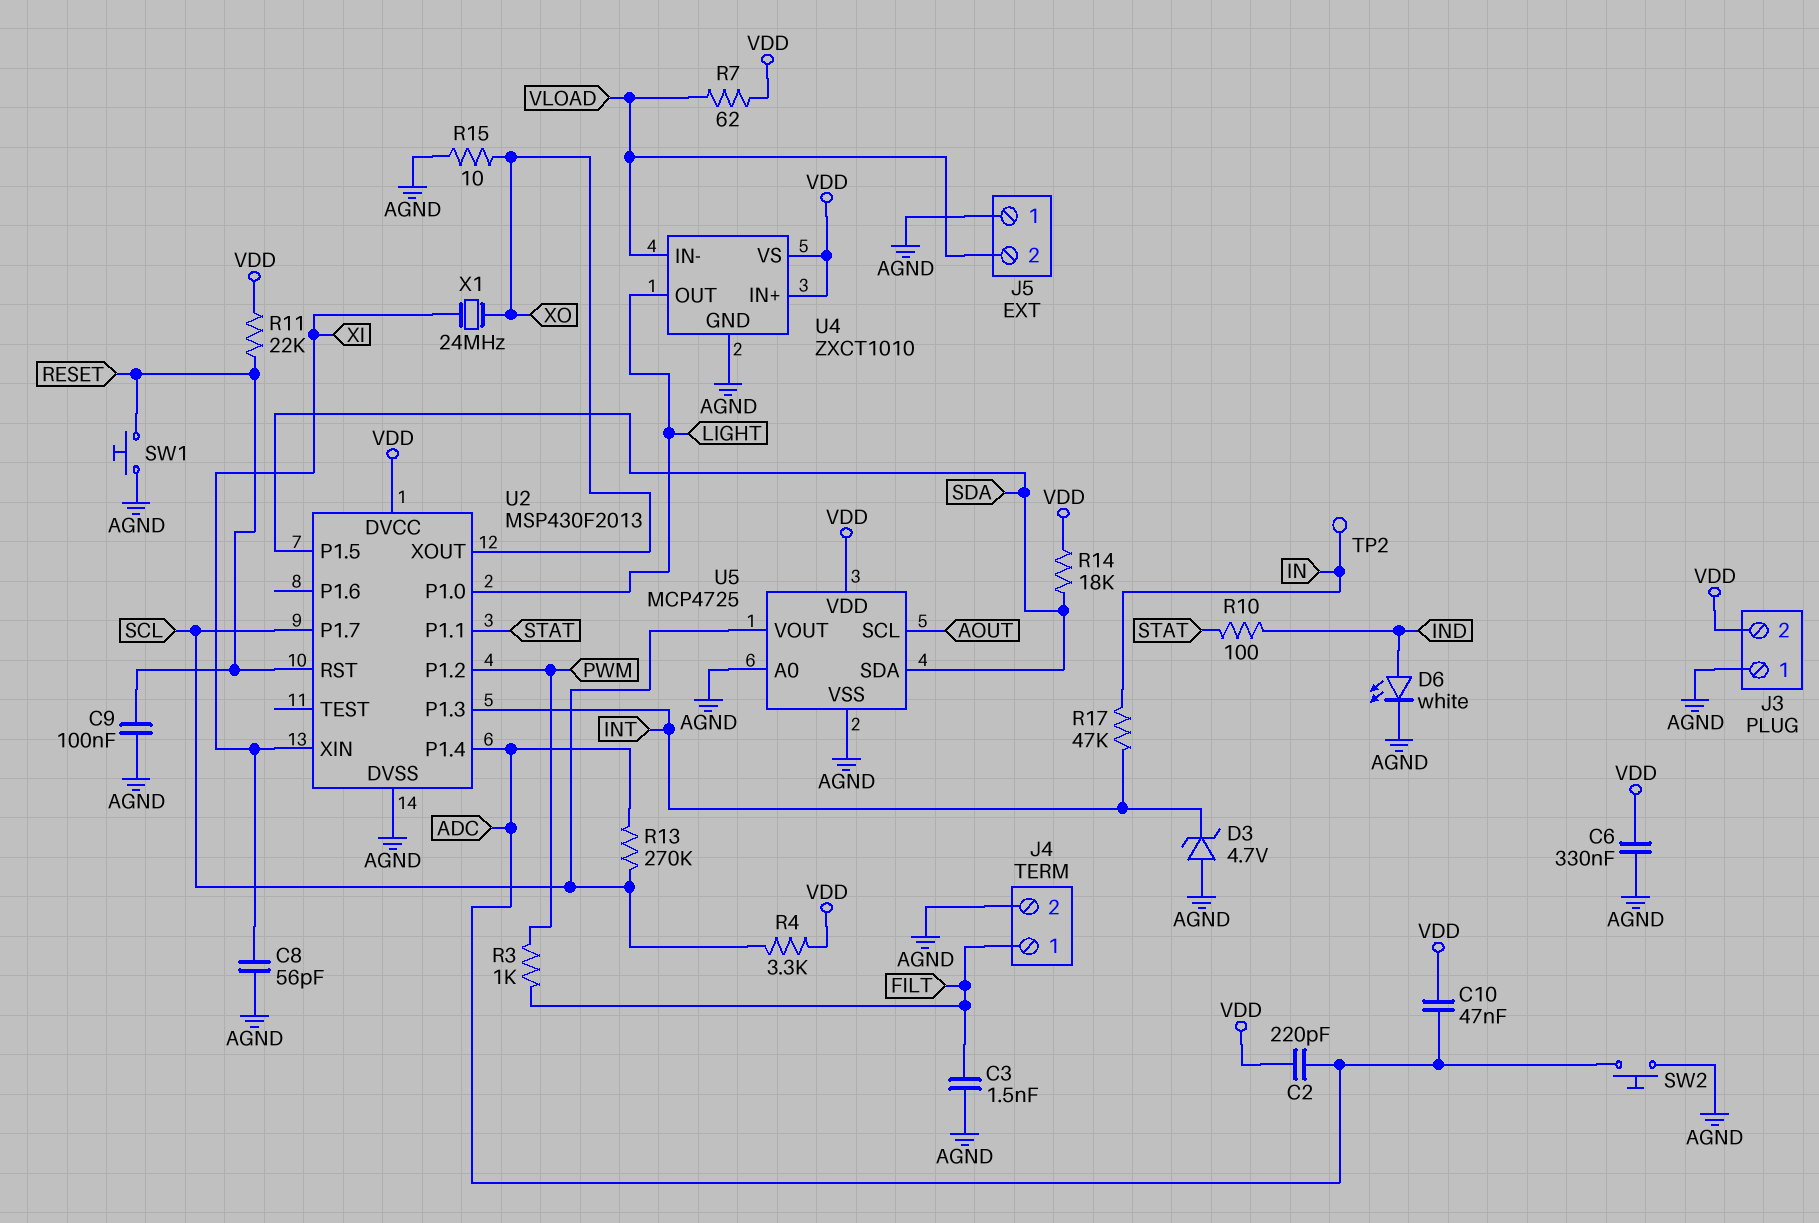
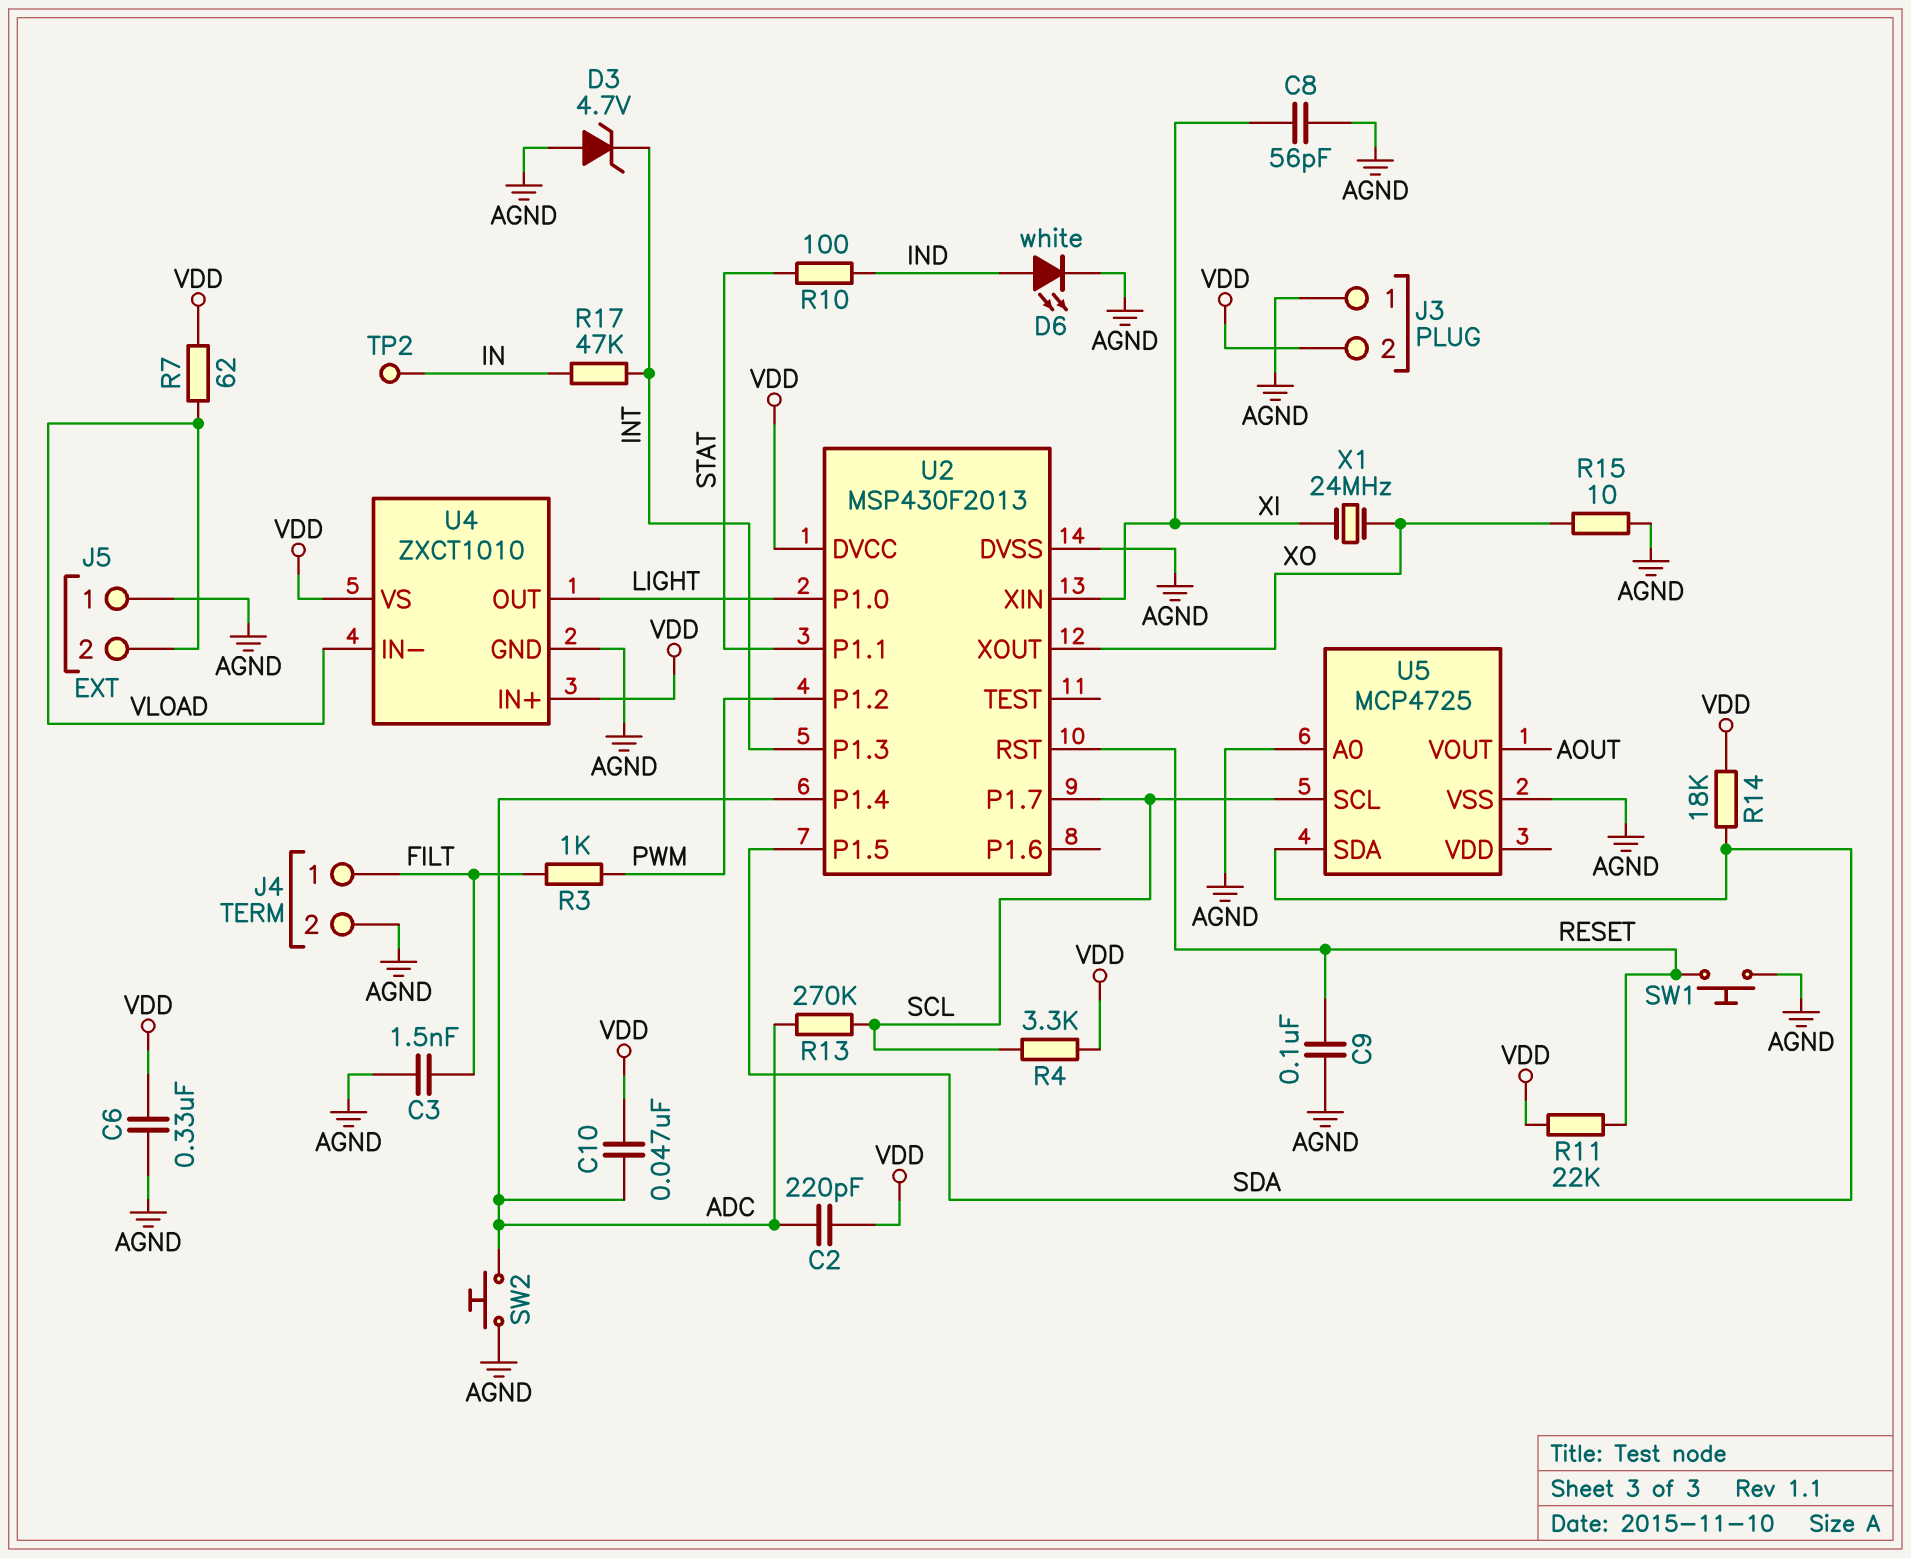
U5 pin SCL: AOUT -> SCL
U5 pin VDD: VDD -> none
U5 pin VOUT: SCL -> AOUT

